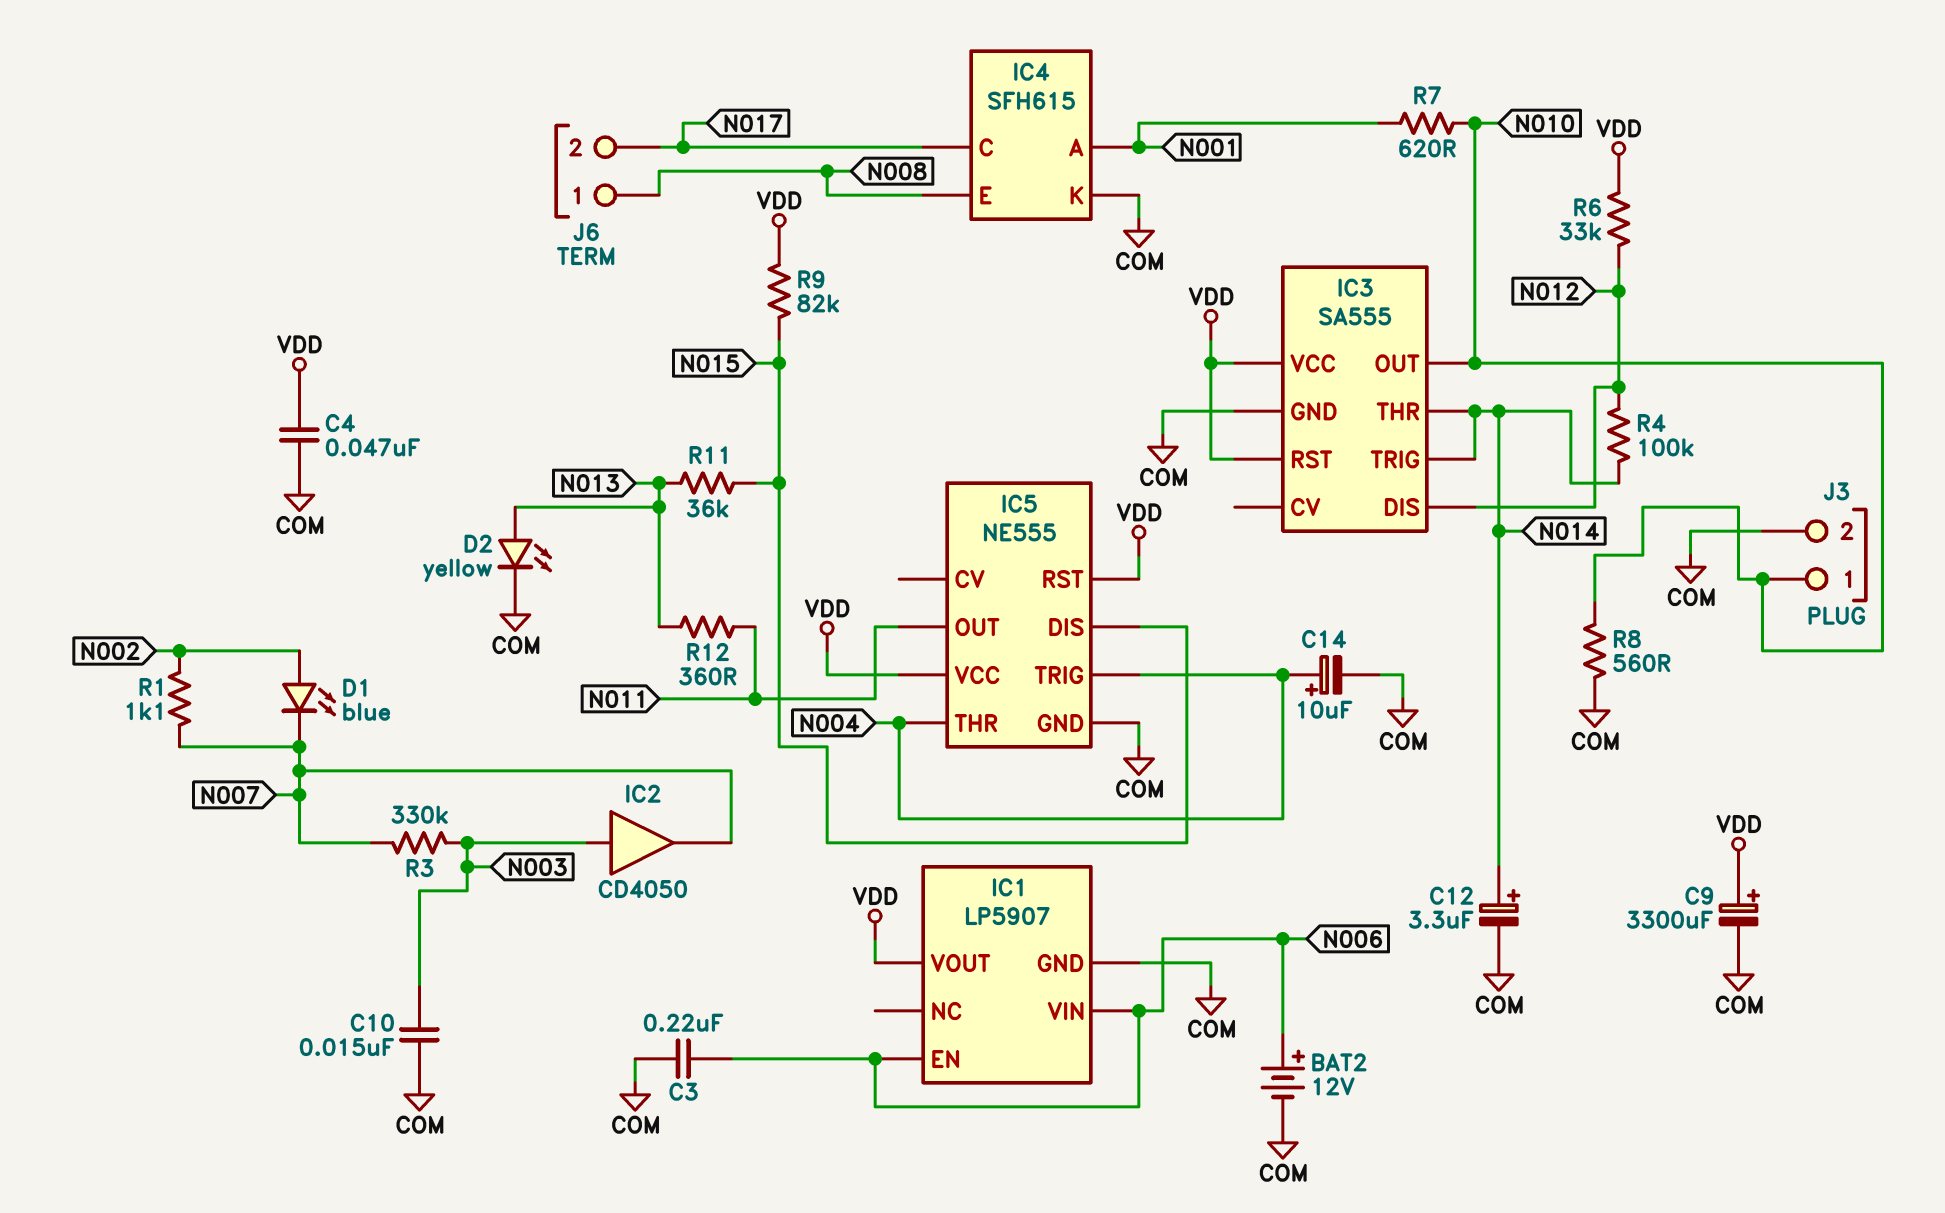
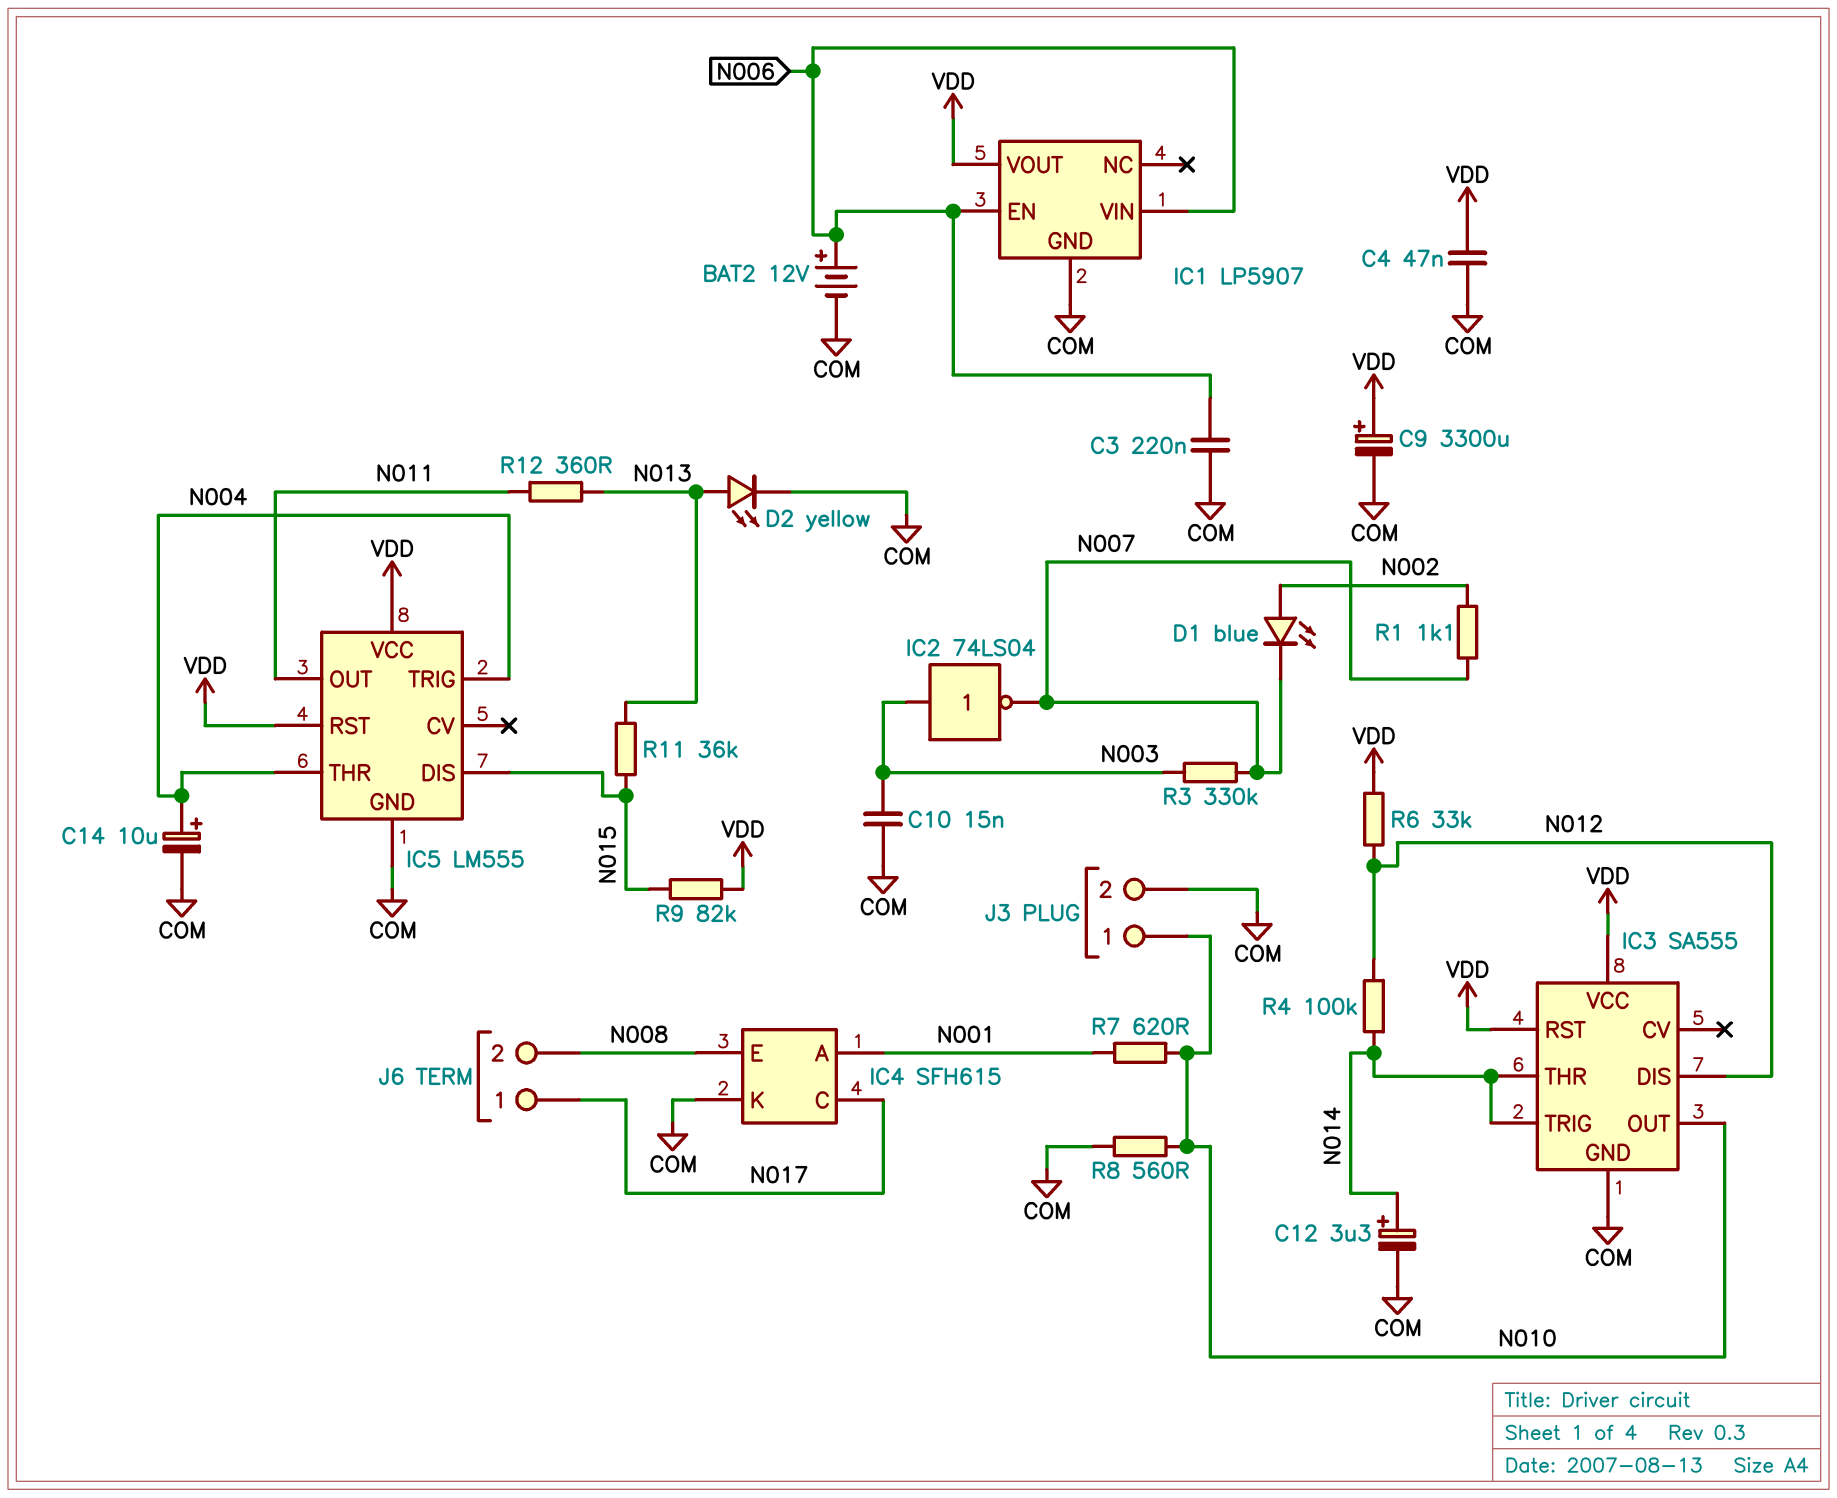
IC2: buffer CD4050 (in N003, out N007) -> NOT 74LS04 (in N003, out N007)
IC5: NE555 -> LM555
J6 pin 1: N008 -> N017
J6 pin 2: N017 -> N008

